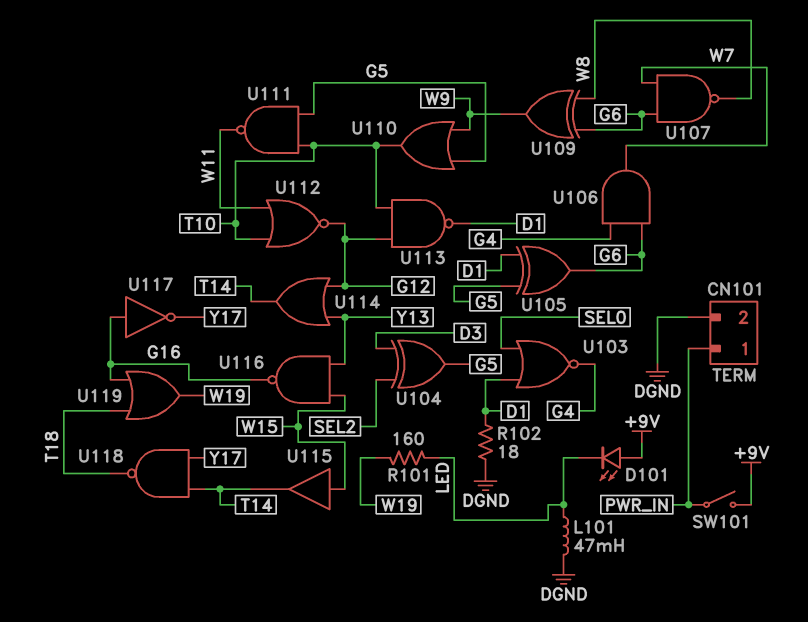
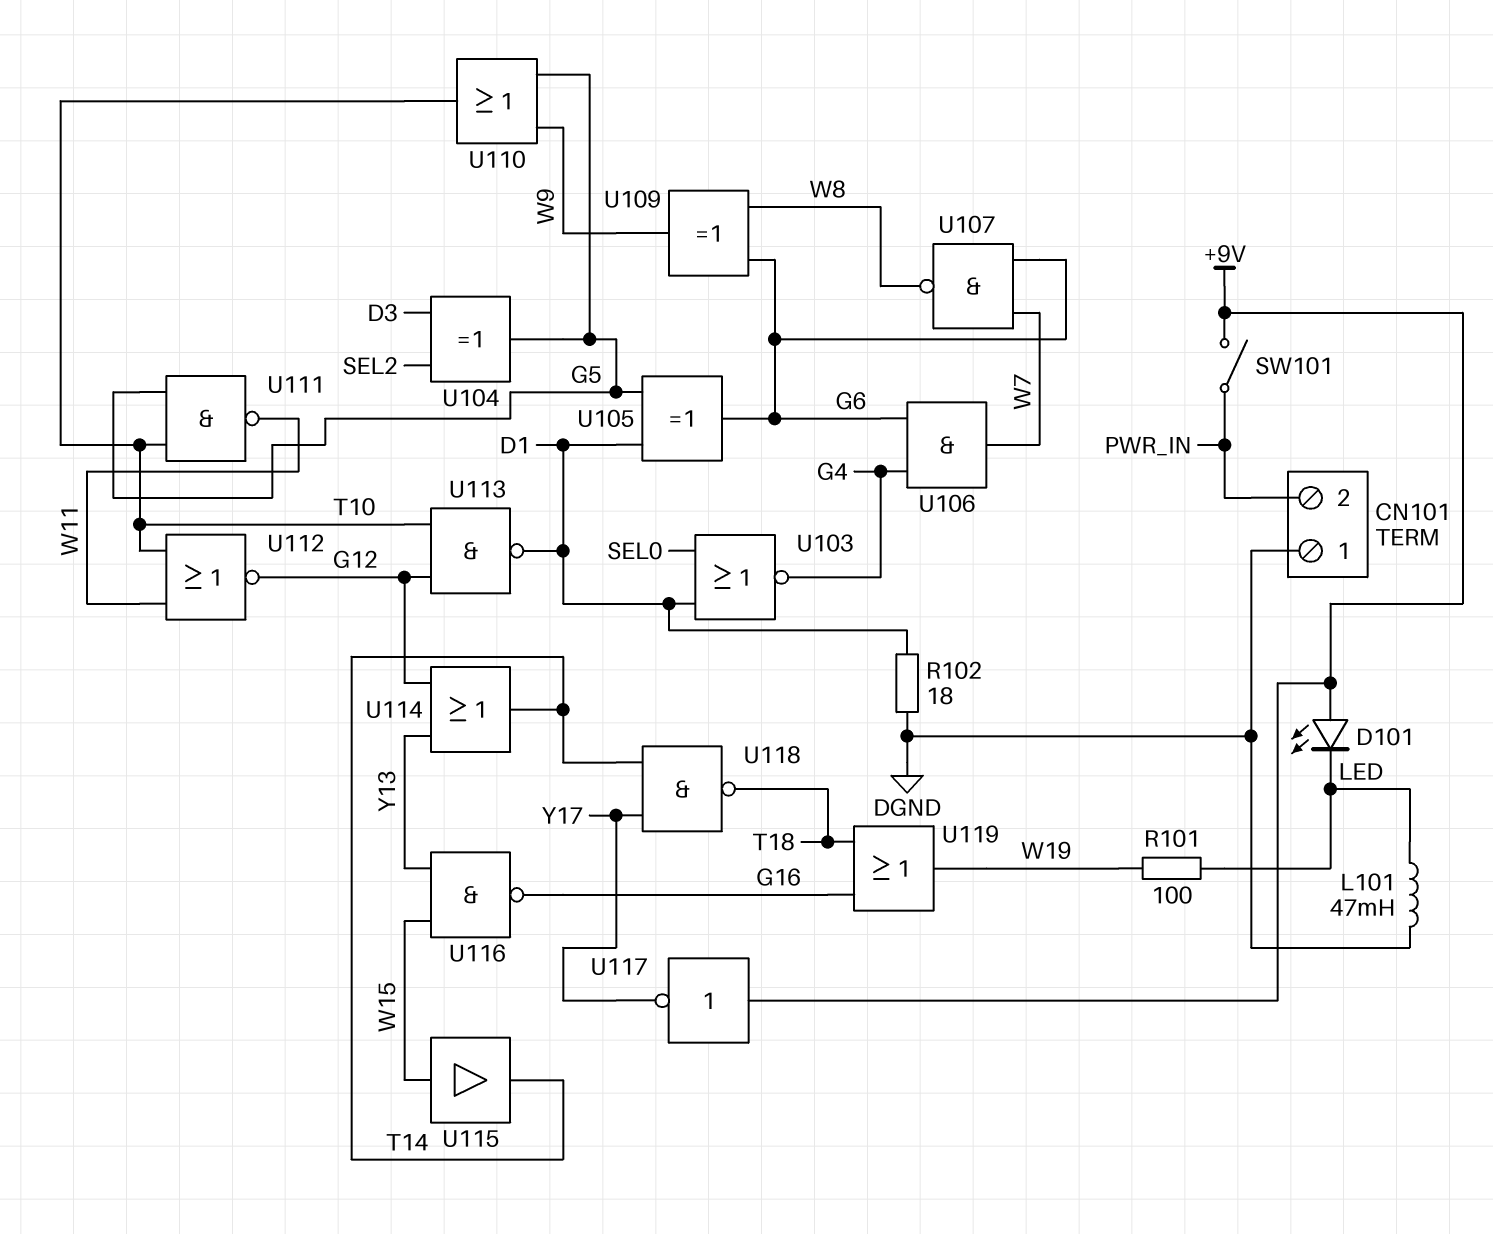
CN101 pin 1: PWR_IN -> DGND
CN101 pin 2: DGND -> PWR_IN
R101: 160 (LED, W19) -> 100 (LED, W19)
U117: NOT (in G16, out Y17) -> NOT (in +9V, out Y17)

